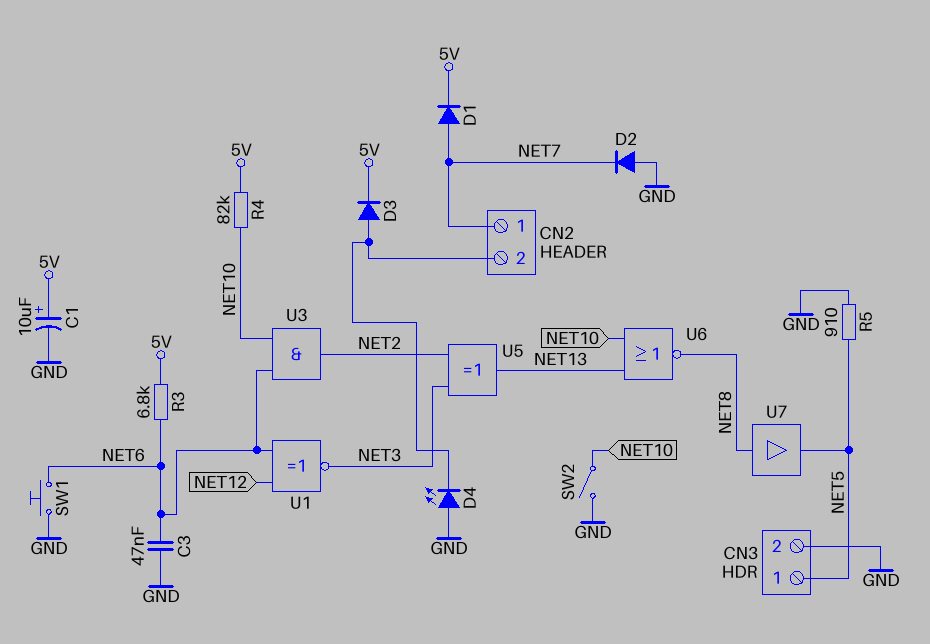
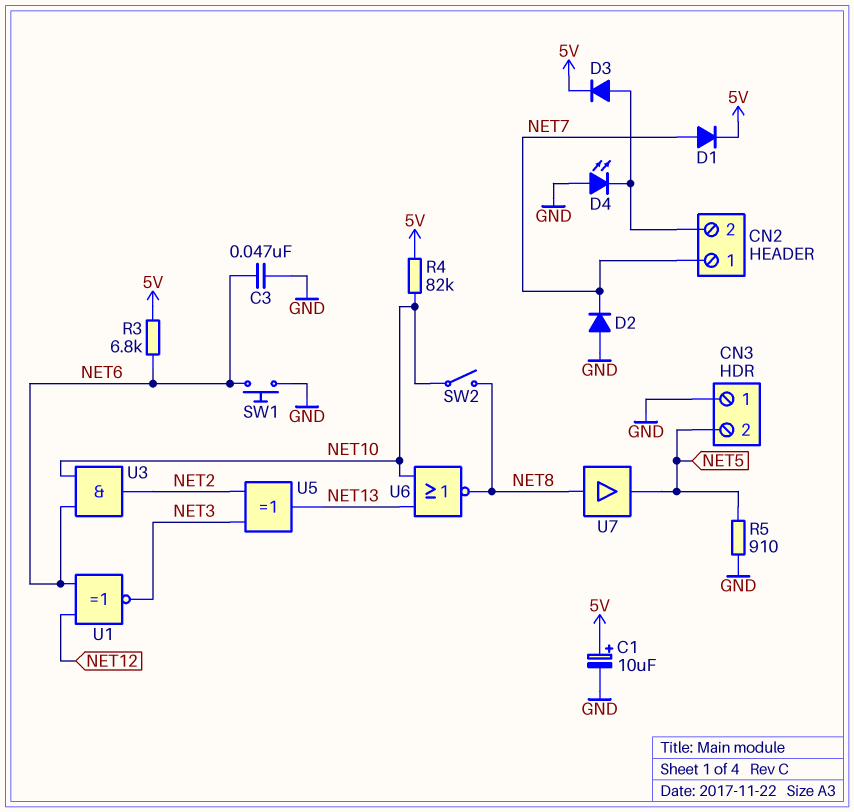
CN3 pin 1: NET5 -> GND
CN3 pin 2: GND -> NET5
SW2: switch (GND, NET10) -> switch (NET8, NET10)

